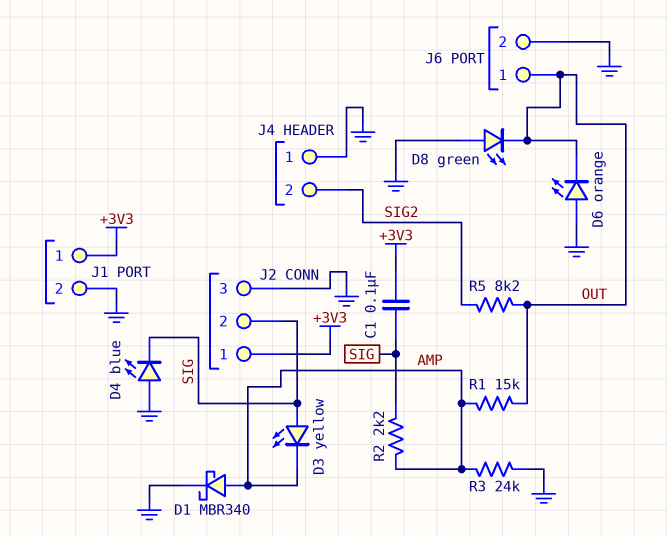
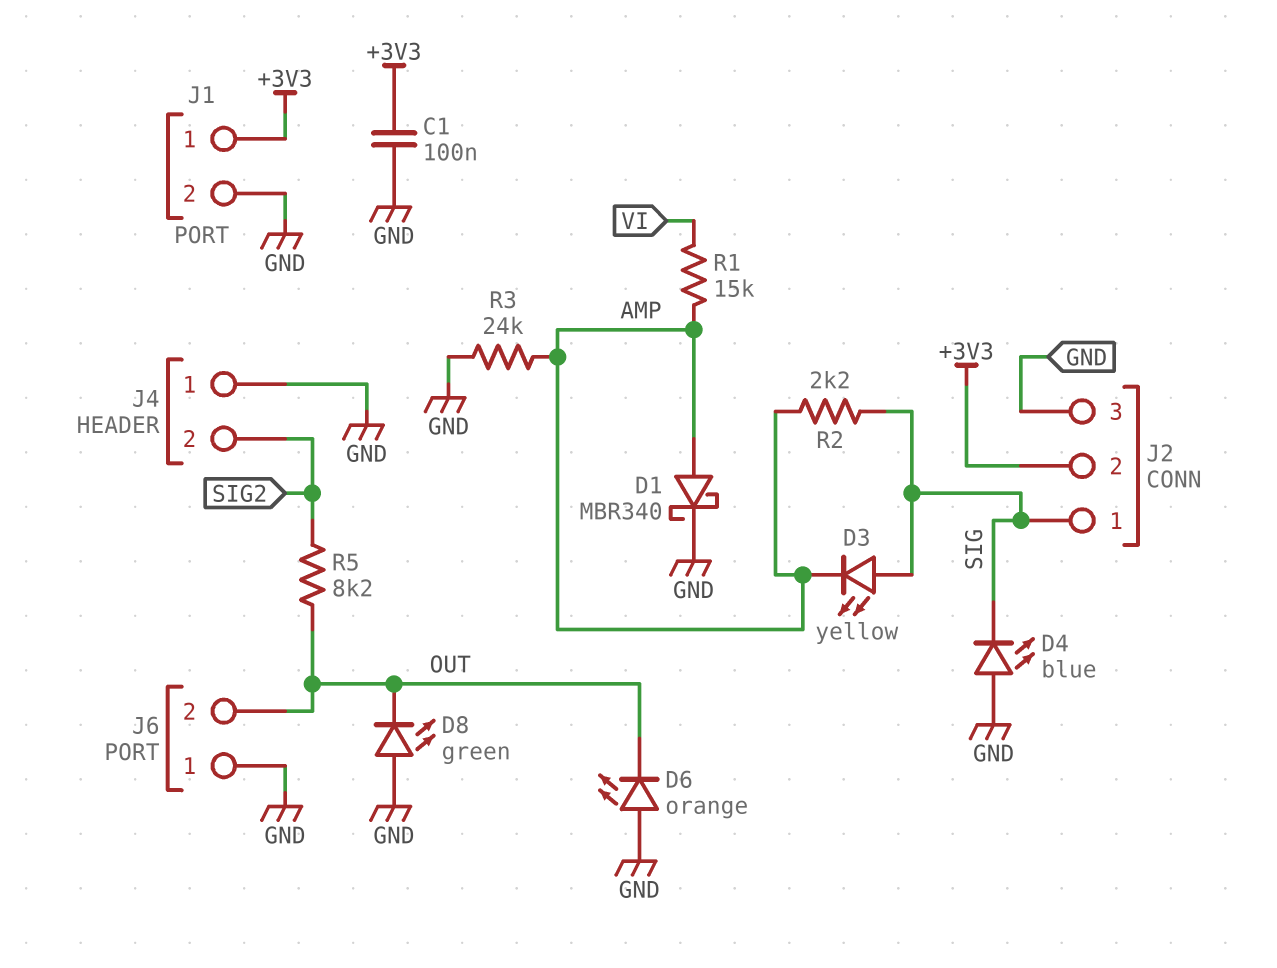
C1: 100nF (+3V3, SIG) -> 100nF (+3V3, GND)
J2 pin 1: +3V3 -> SIG
J2 pin 2: SIG -> +3V3
J6 pin 1: OUT -> GND
J6 pin 2: GND -> OUT
R1: 15k (AMP, OUT) -> 15k (AMP, VI)

